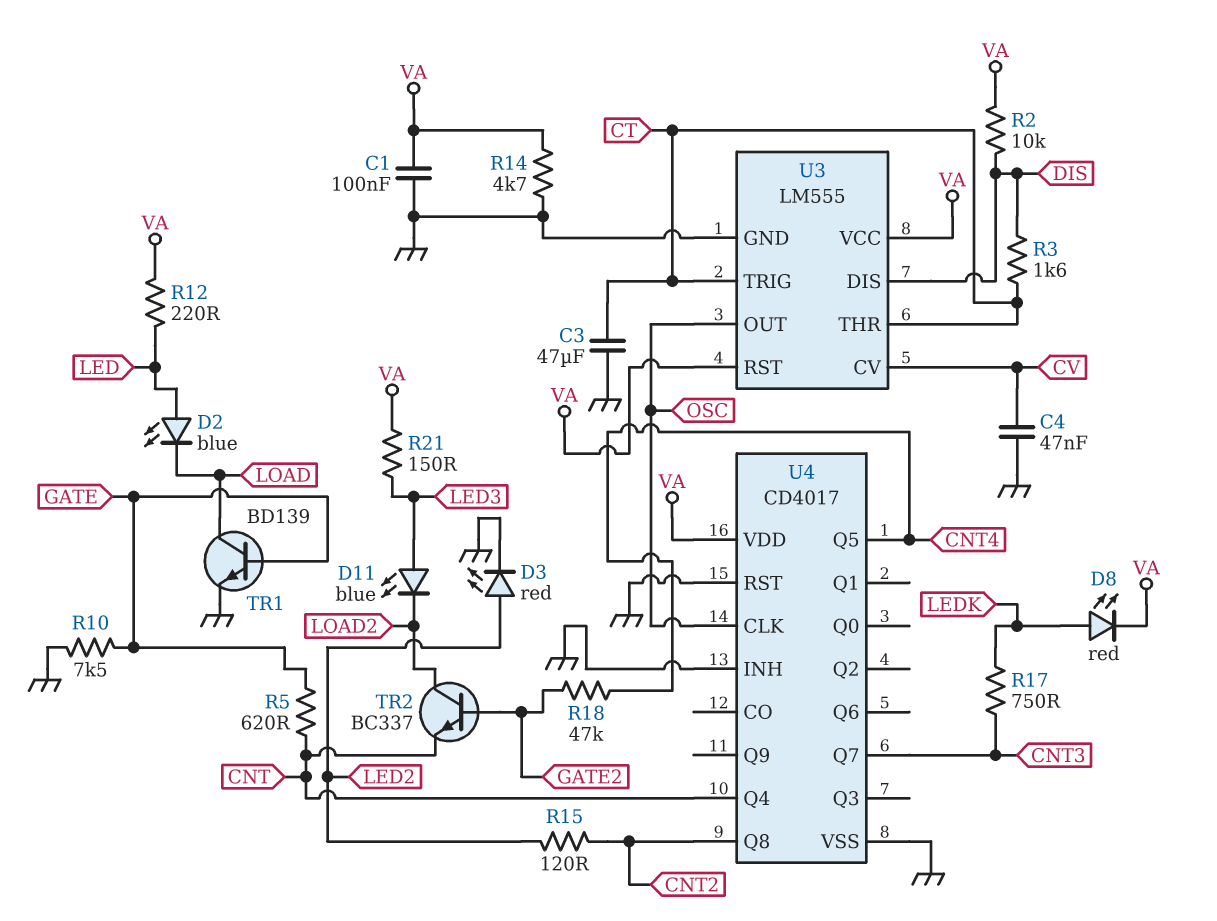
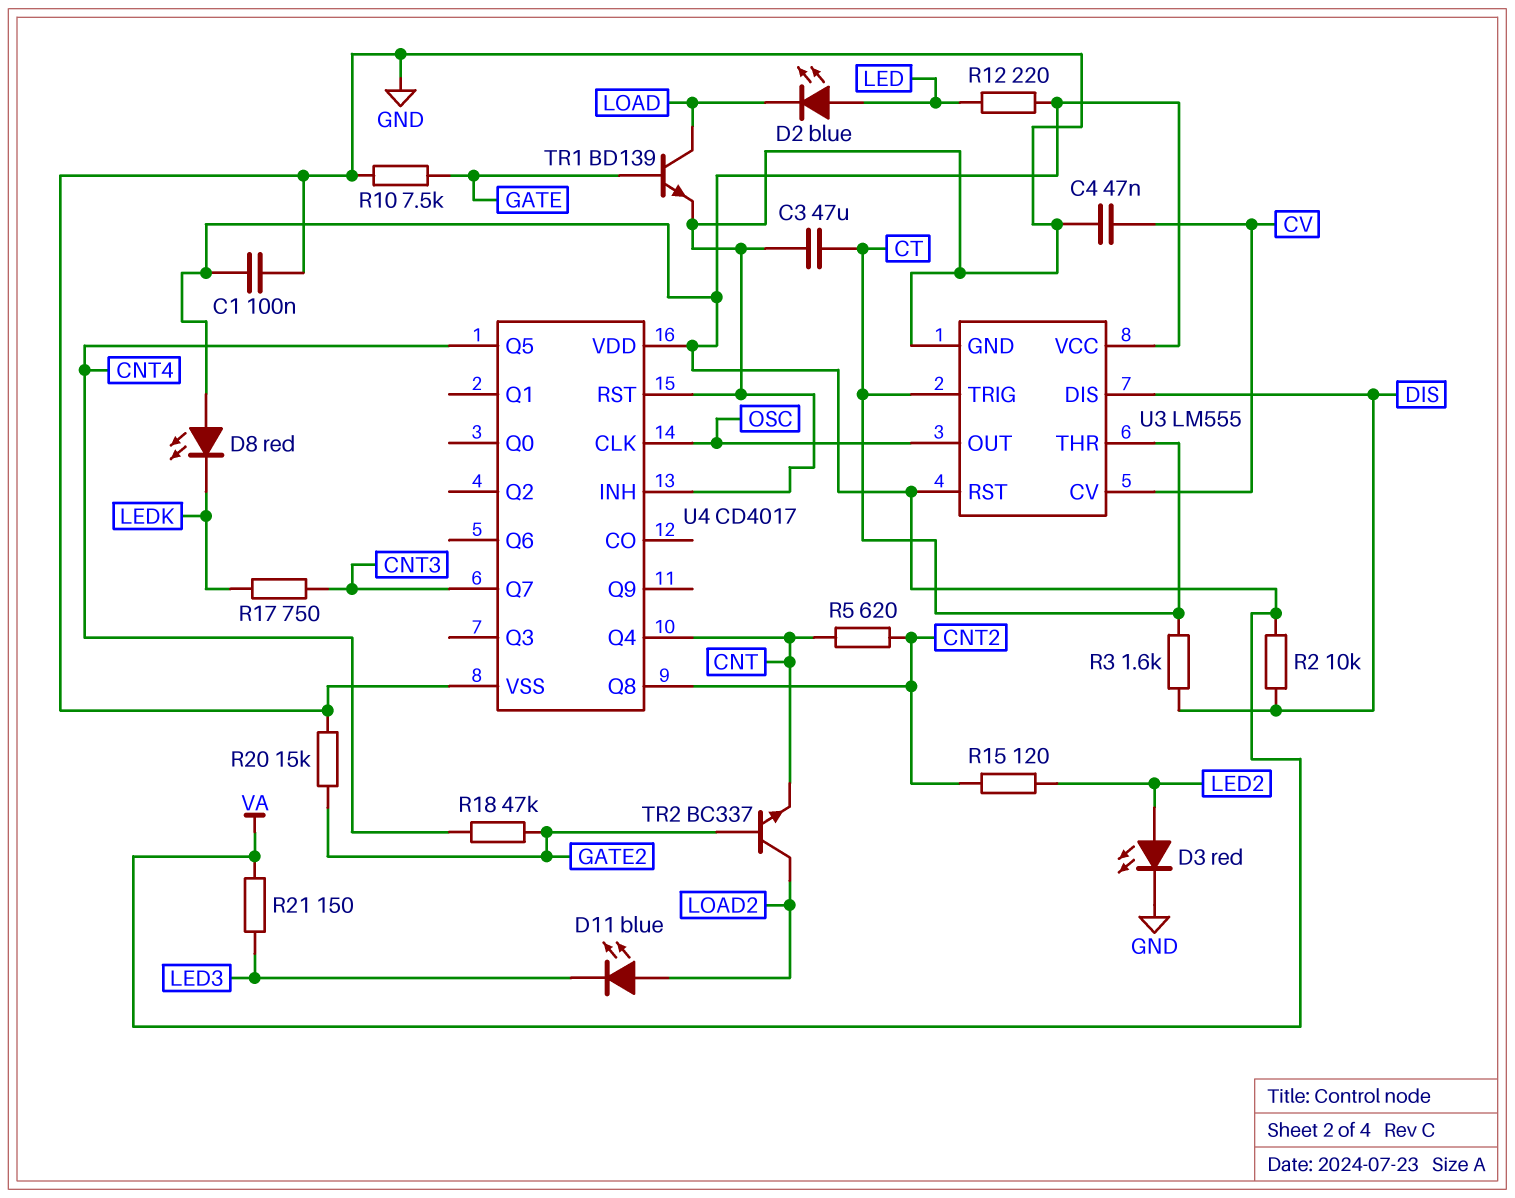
D8: LED red (A LEDK, K VA) -> LED red (A VA, K LEDK)
D11: LED blue (A LED3, K LOAD2) -> LED blue (A LOAD2, K LED3)
R5: 620 (CNT, GATE) -> 620 (CNT, CNT2)
R14: 4.7k (GND, VA) -> none
R20: none -> 15k (GATE2, GND)

